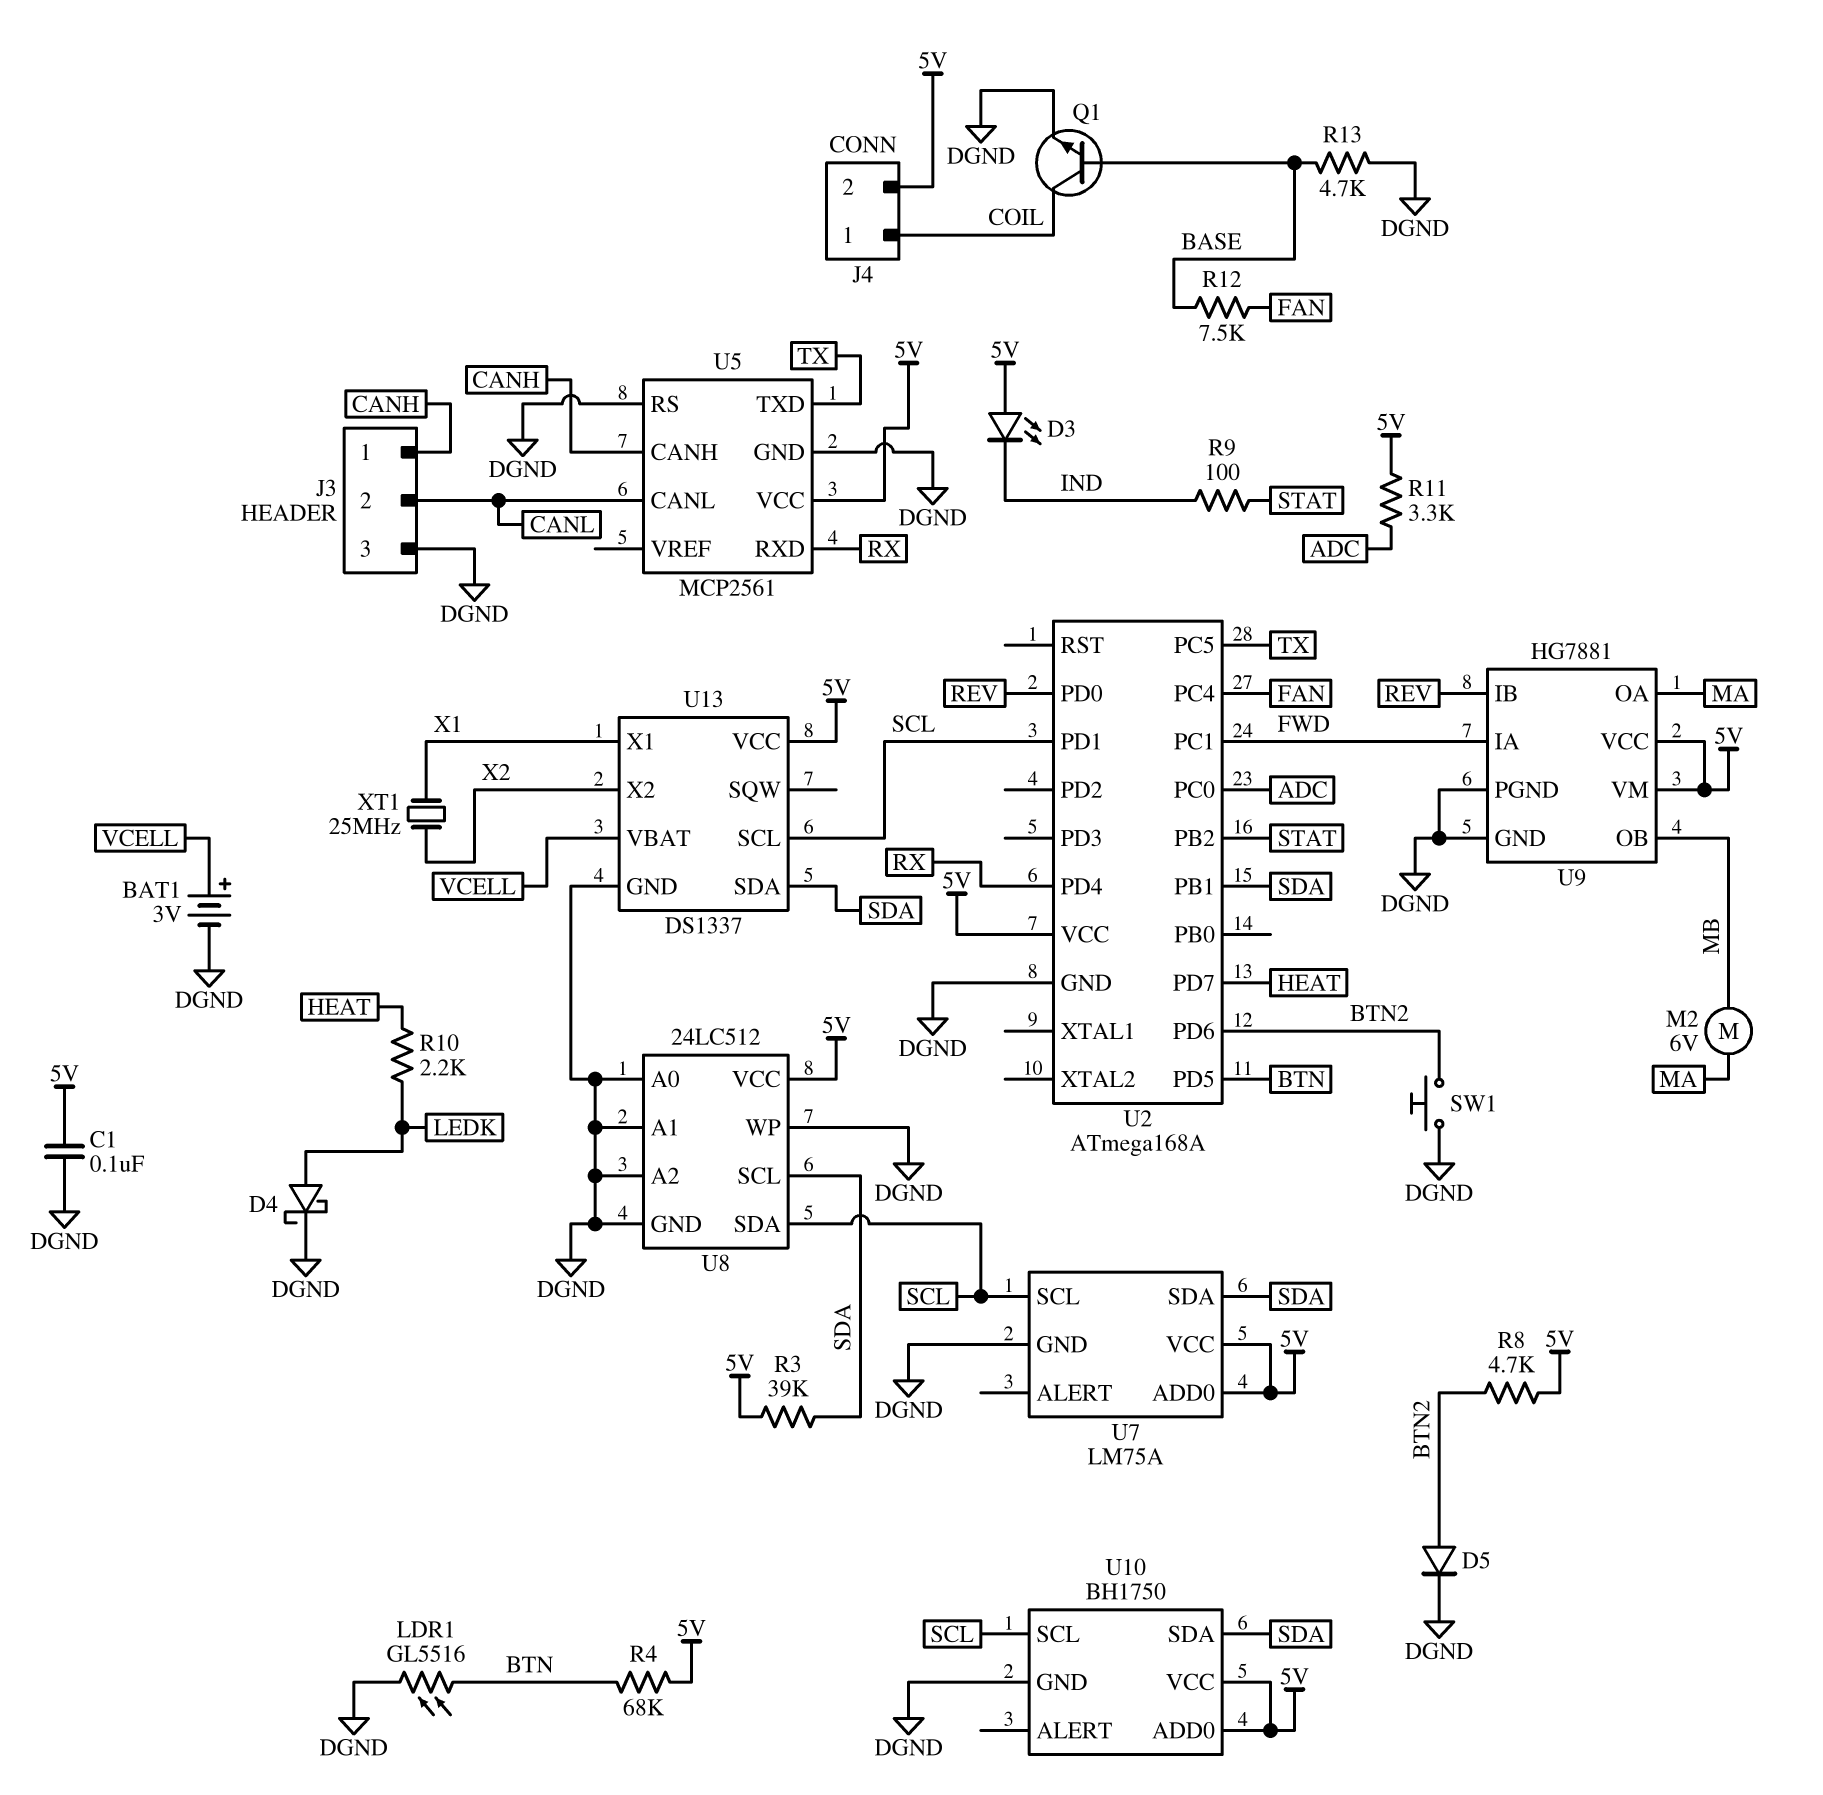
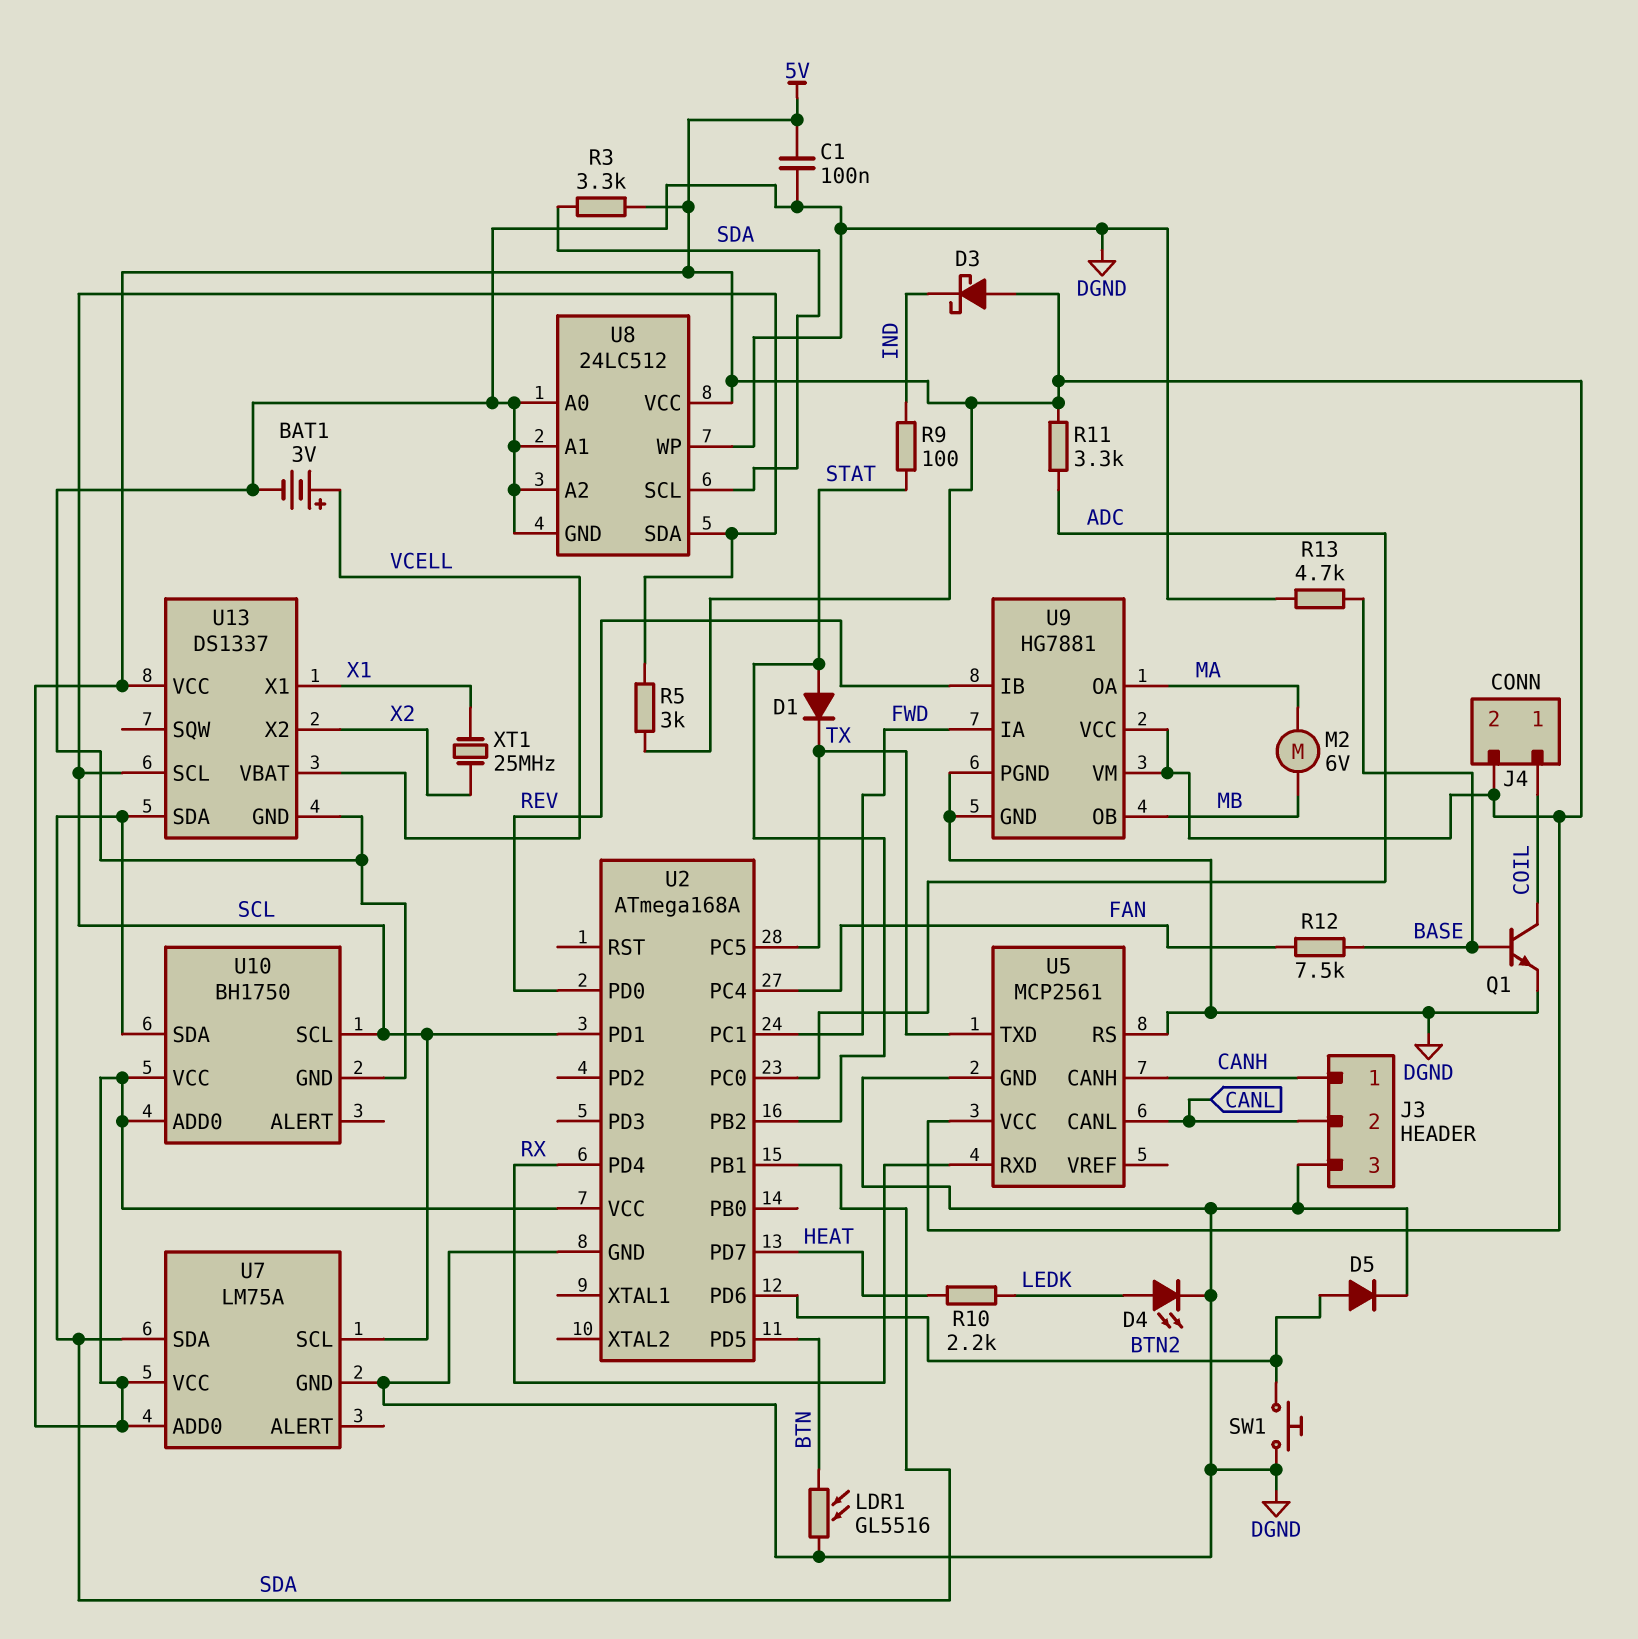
D1: none -> diode (A STAT, K TX)
D3: LED (A 5V, K IND) -> schottky (A 5V, K IND)
D4: schottky (A LEDK, K DGND) -> LED (A LEDK, K DGND)
R3: 39k (5V, SDA) -> 3.3k (5V, SDA)
R4: 68k (5V, BTN) -> none
R5: none -> 3k (5V, SCL)
R8: 4.7k (5V, BTN2) -> none

